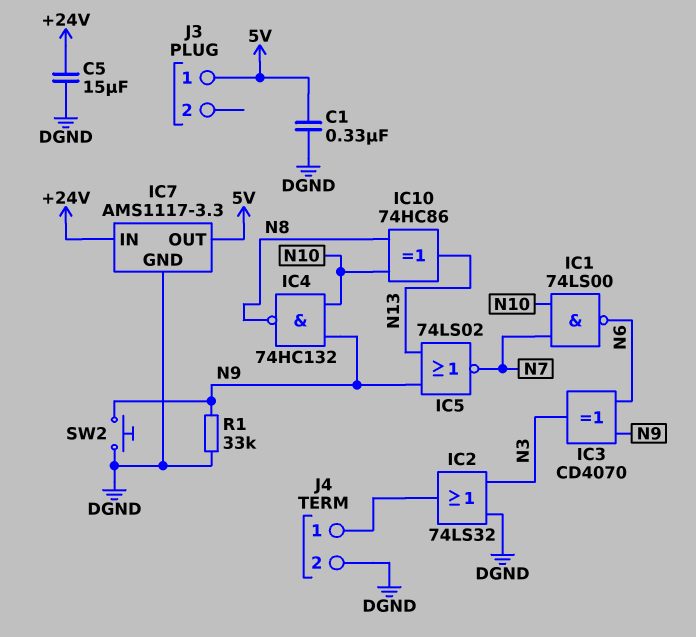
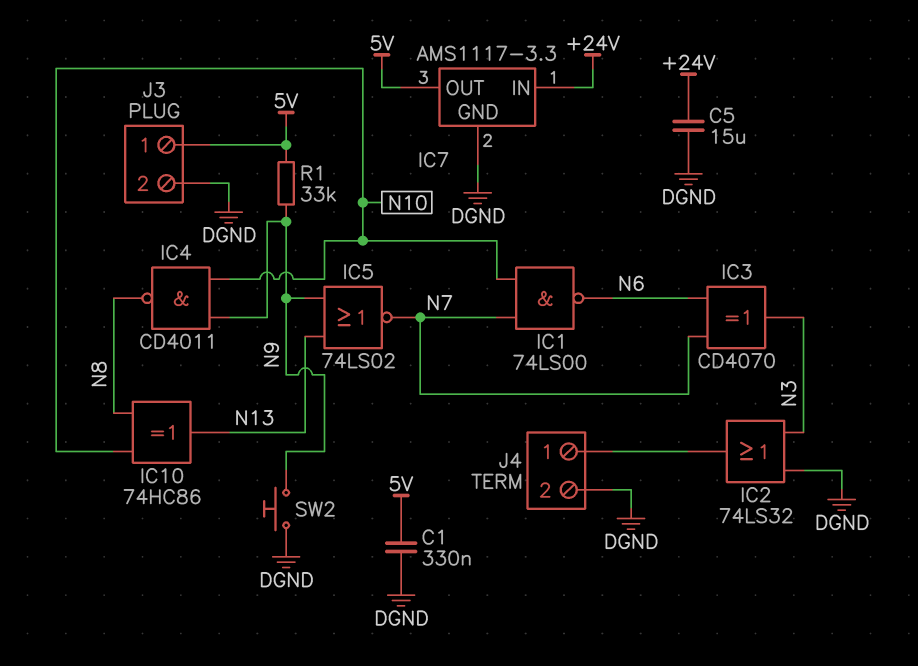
IC3: XOR CD4070 (in N6, in N9, out N3) -> XOR CD4070 (in N6, in N7, out N3)
IC4: NAND 74HC132 (in N9, in N10, out N8) -> NAND CD4011 (in N9, in N10, out N8)
J3 pin 2: none -> DGND
R1: 33k (DGND, N9) -> 33k (5V, N9)

